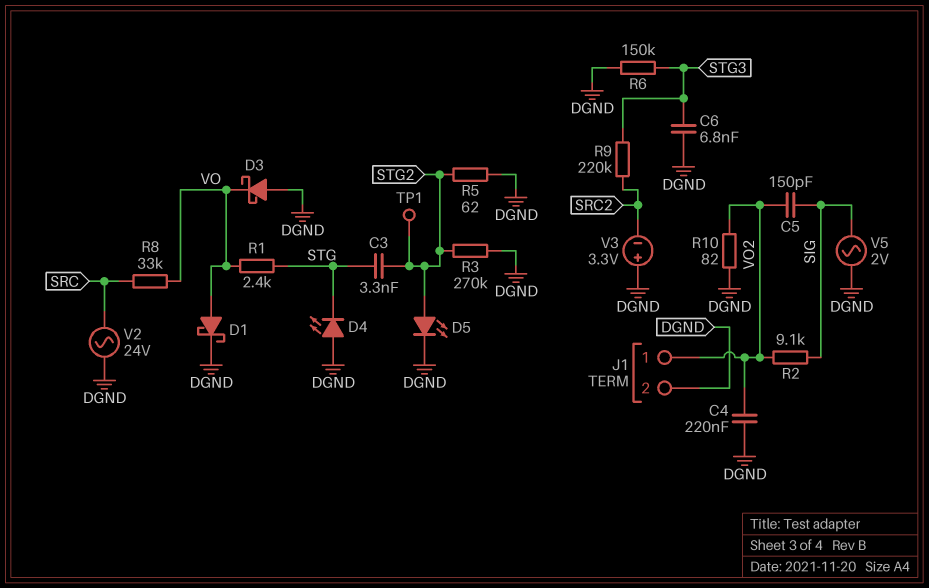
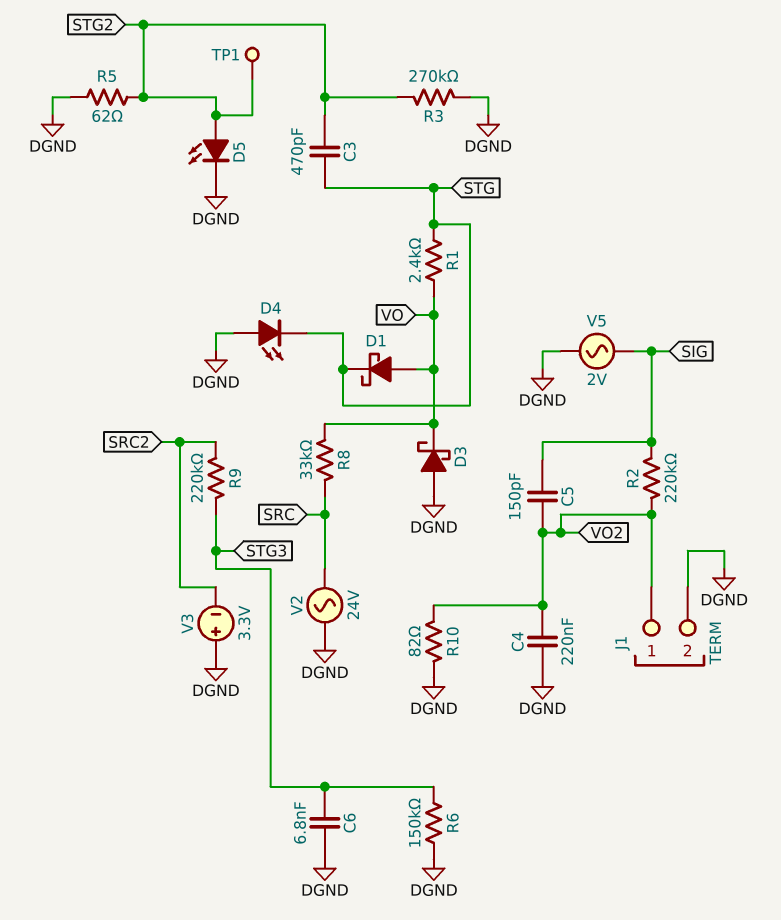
C3: 3.3nF (STG, STG2) -> 470pF (STG, STG2)
D1: schottky (A VO, K DGND) -> schottky (A VO, K STG)
R2: 9.1k (SIG, VO2) -> 220k (SIG, VO2)

